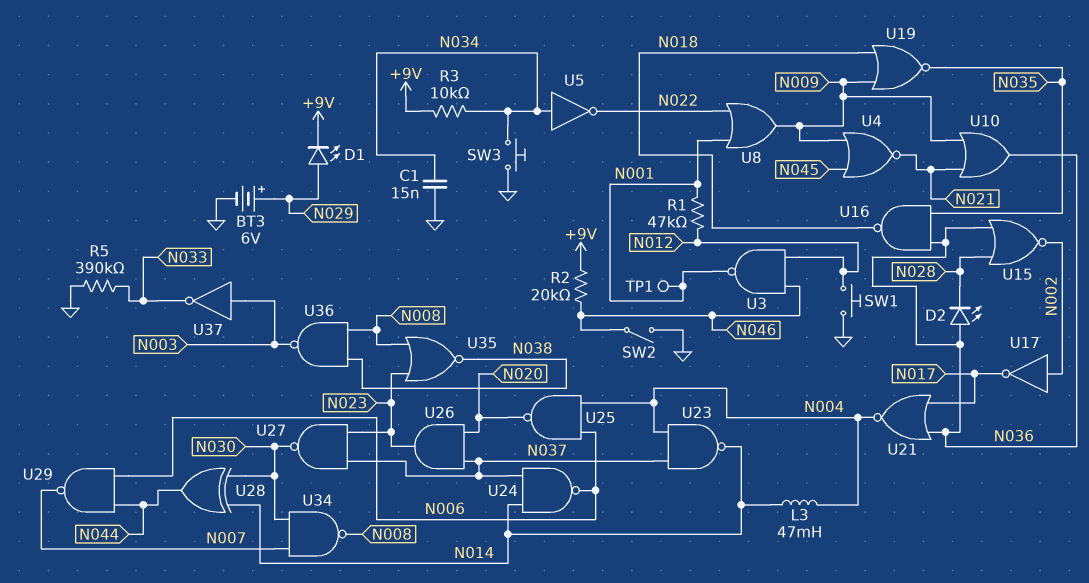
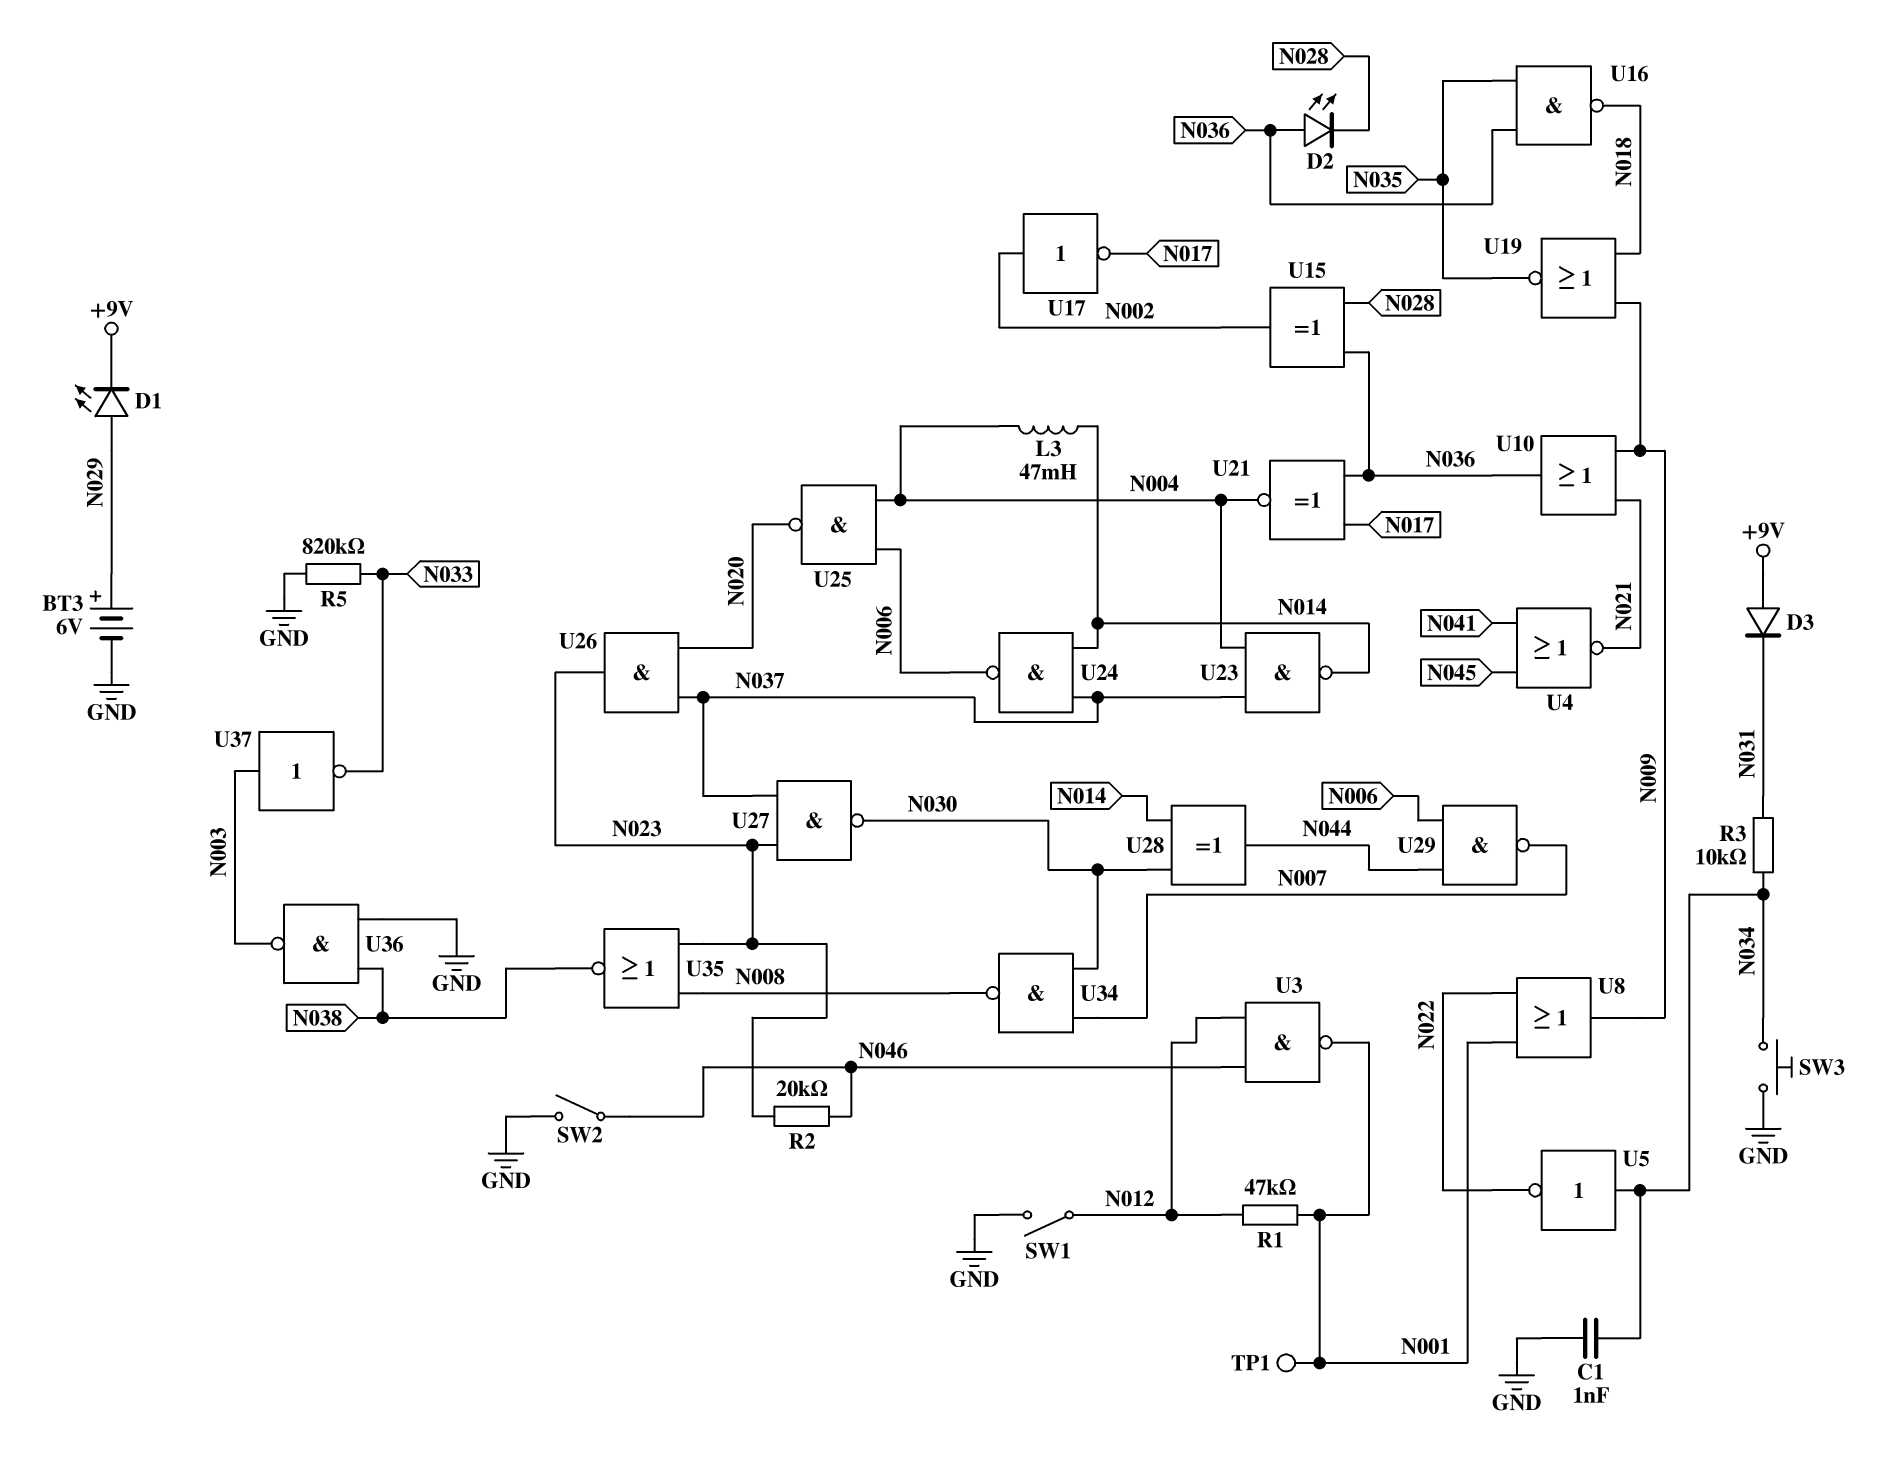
C1: 15nF (GND, N034) -> 1nF (GND, N034)
D3: none -> diode (A +9V, K N031)
R2: 20k (+9V, N046) -> 20k (N023, N046)
R3: 10k (+9V, N034) -> 10k (N031, N034)
R5: 390k (GND, N033) -> 820k (GND, N033)
SW1: button (GND, N012) -> switch (GND, N012)
U4: NOR (in N009, in N045, out N021) -> NOR (in N041, in N045, out N021)
U15: NOR (in N028, in N036, out N002) -> XOR (in N028, in N036, out N002)
U21: NOR (in N017, in N036, out N004) -> XNOR (in N017, in N036, out N004)
U36: NAND (in N008, in N038, out N003) -> NAND (in GND, in N038, out N003)

